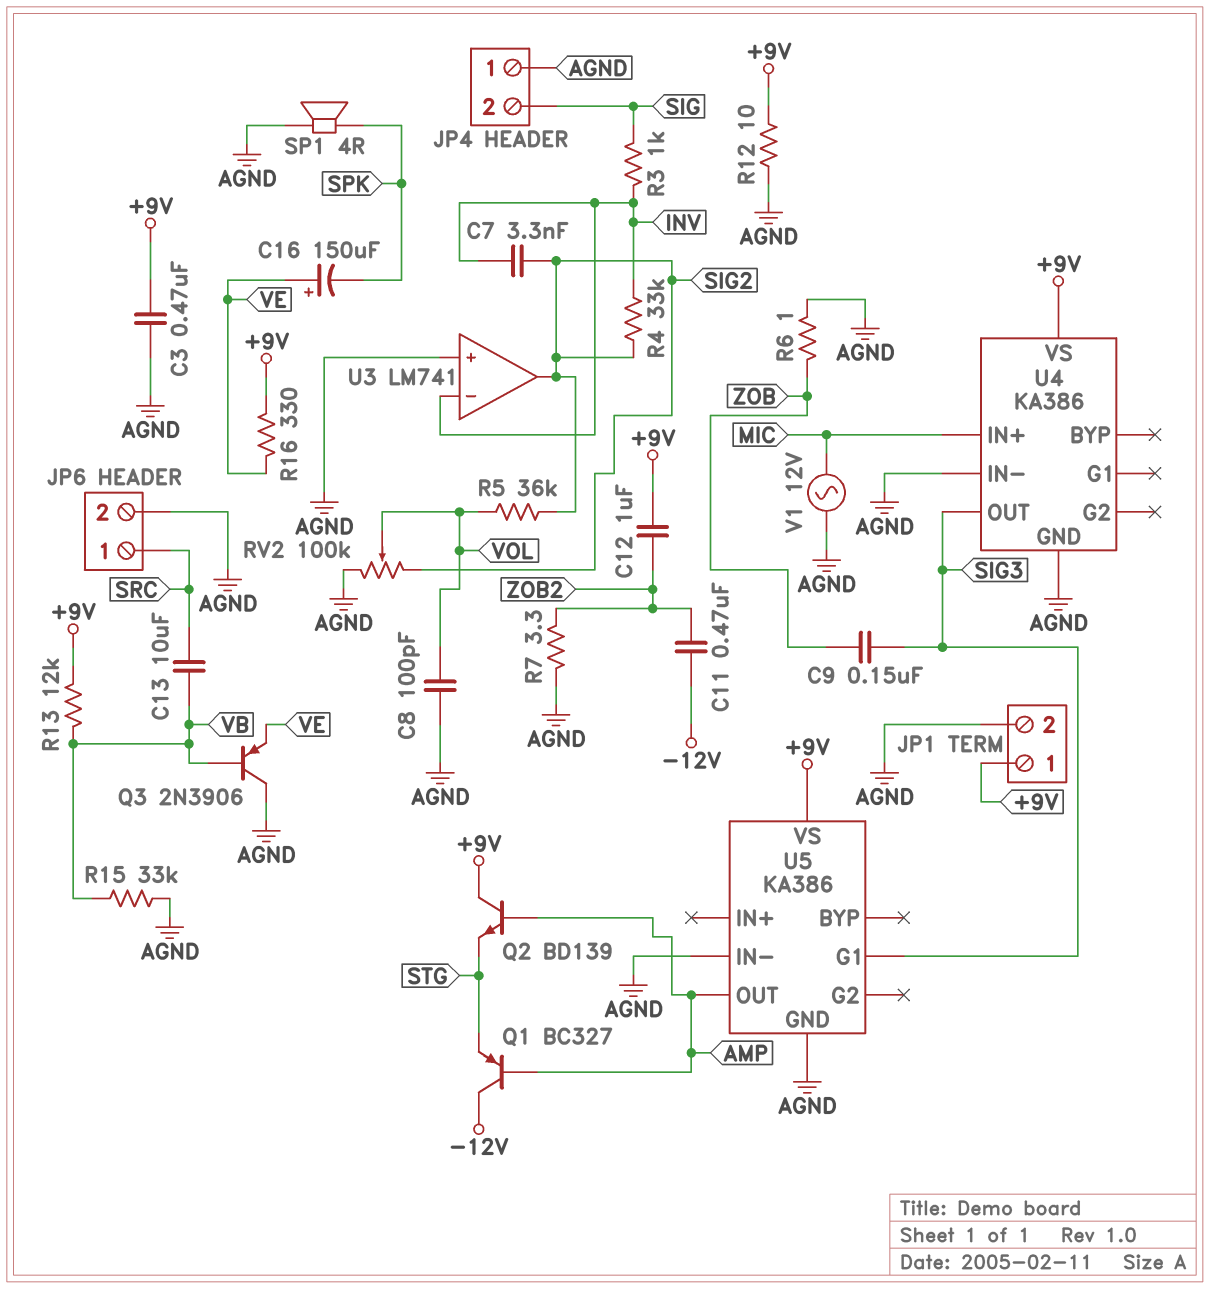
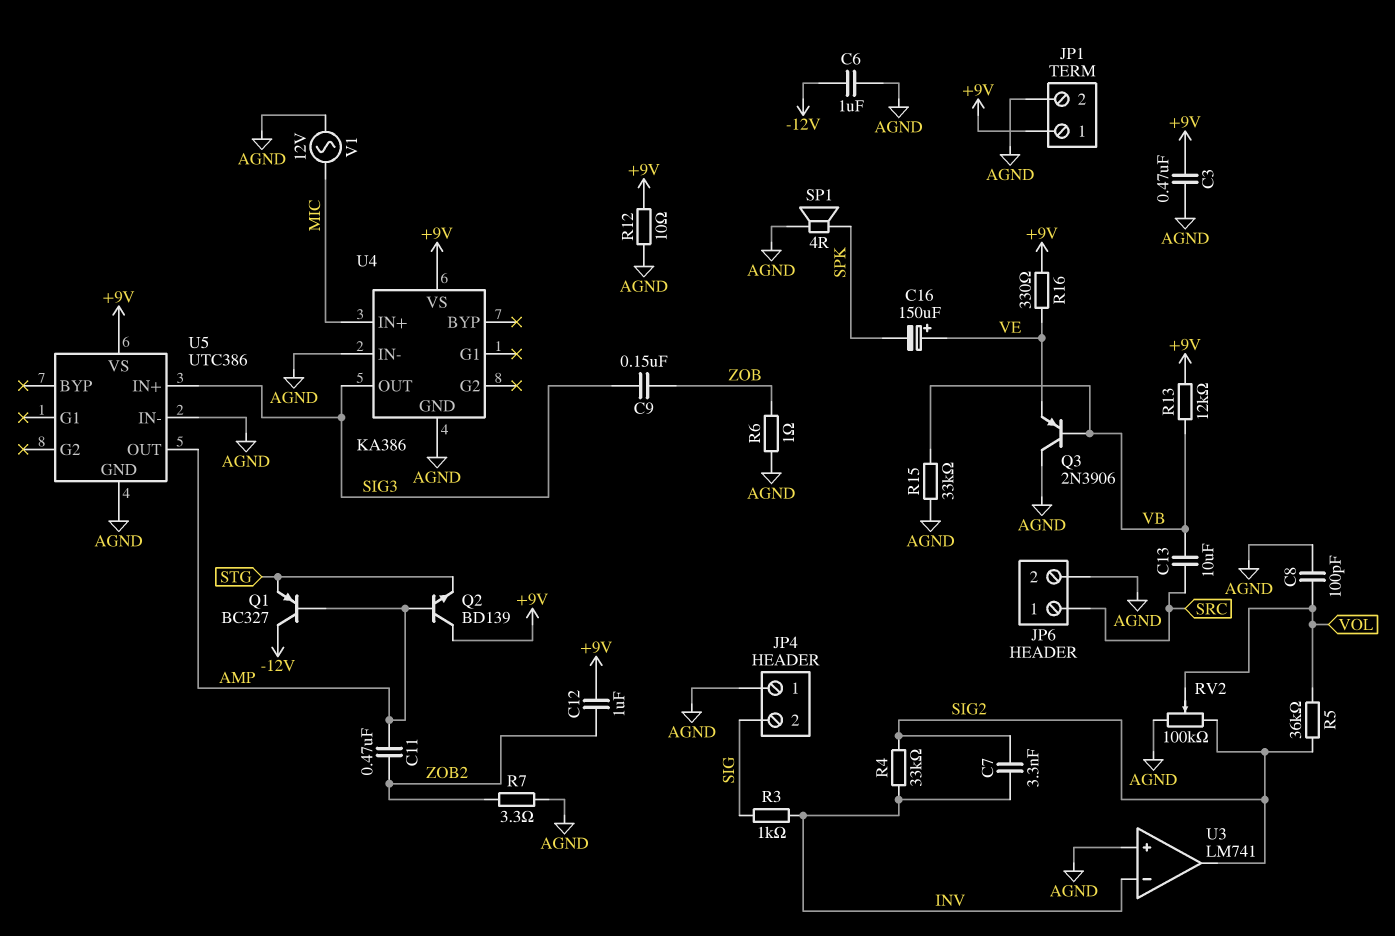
C6: none -> 1uF (-12V, AGND)
C11: 470nF (-12V, ZOB2) -> 470nF (AMP, ZOB2)
U5: KA386 -> UTC386
U5 pin G1: SIG3 -> none
U5 pin IN+: none -> SIG3

